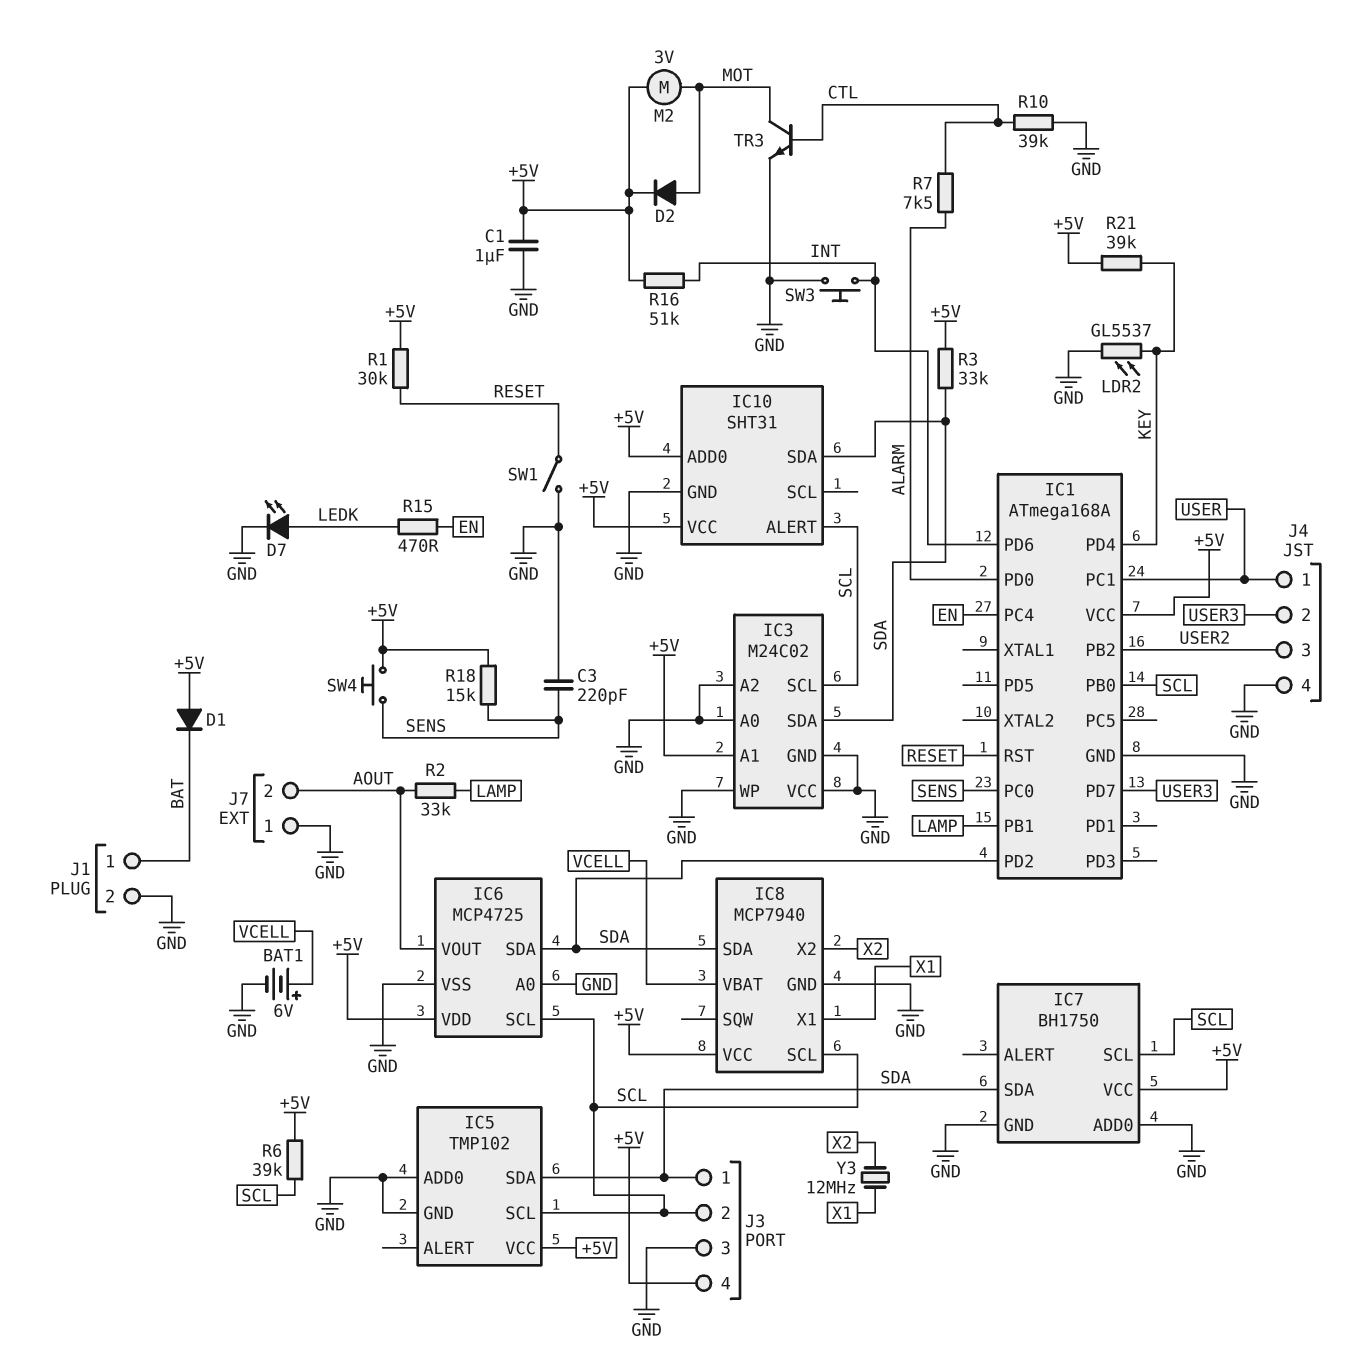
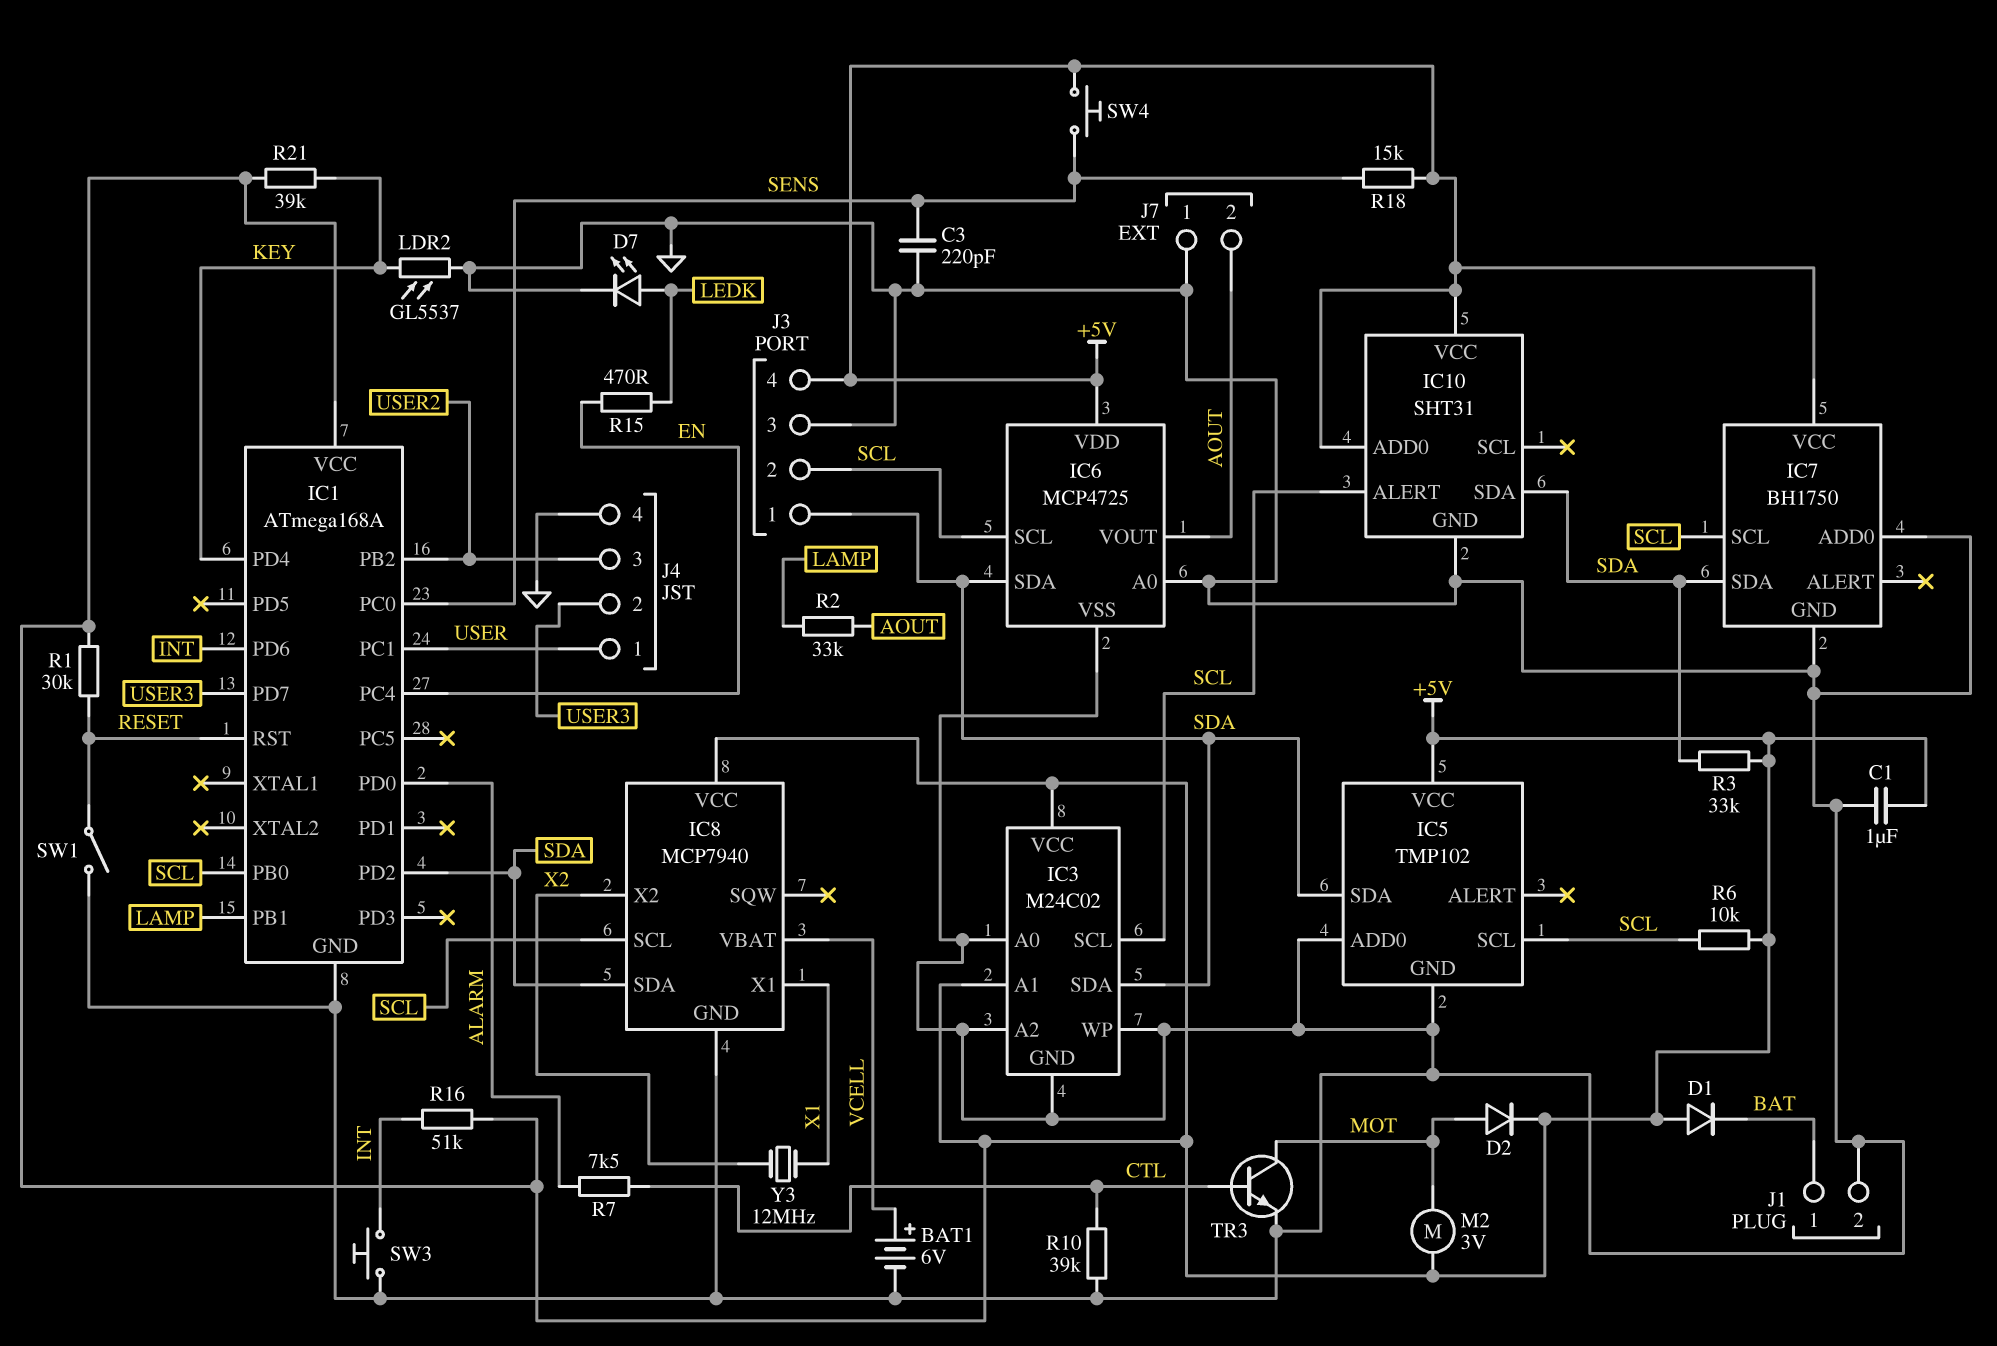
IC3 pin VCC: GND -> +5V
R6: 39k (+5V, SCL) -> 10k (+5V, SCL)

